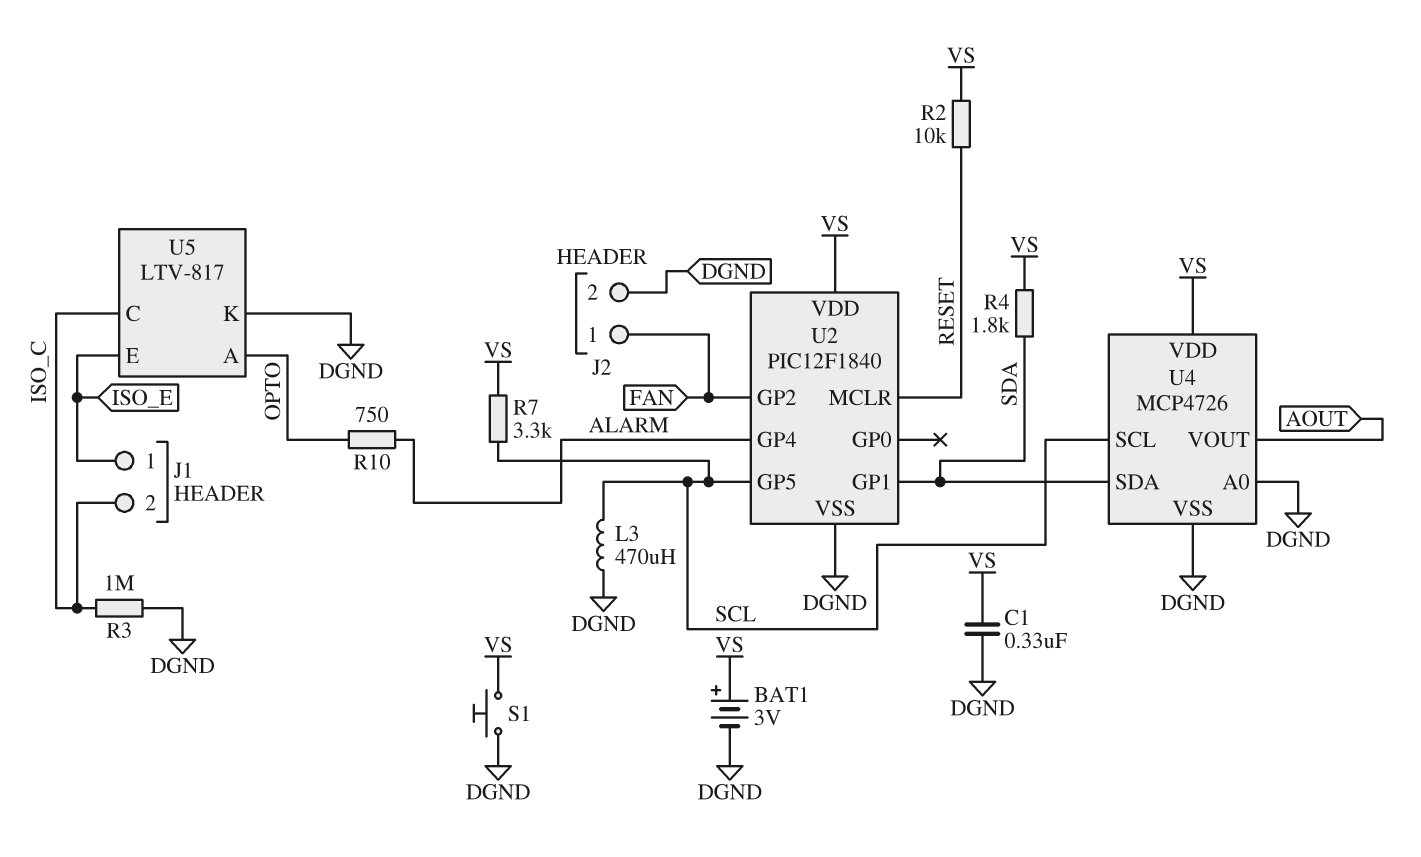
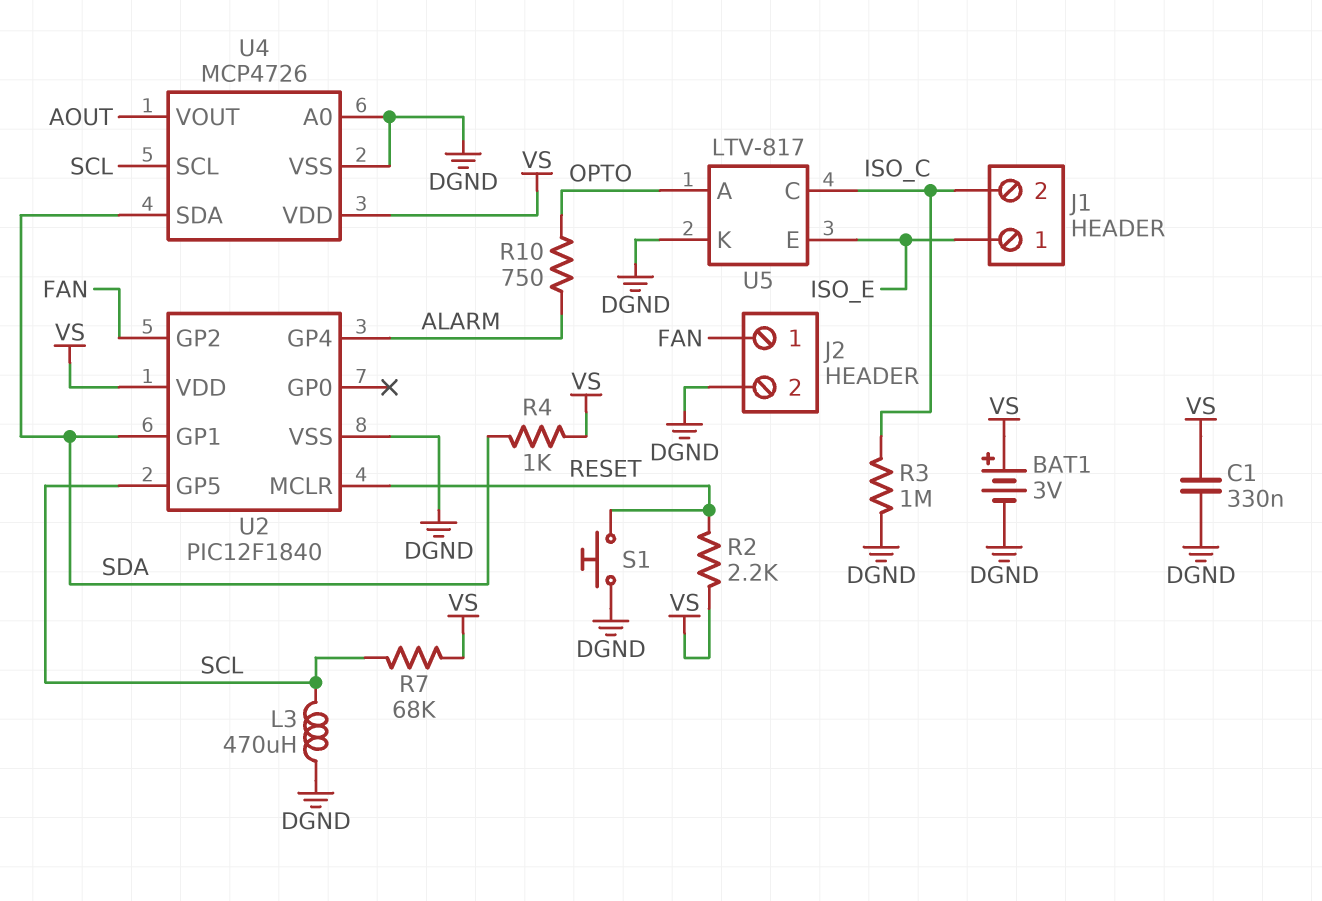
R2: 10k (RESET, VS) -> 2.2k (RESET, VS)
R4: 1.8k (SDA, VS) -> 1k (SDA, VS)
R7: 3.3k (SCL, VS) -> 68k (SCL, VS)
S1: button (DGND, VS) -> button (DGND, RESET)

